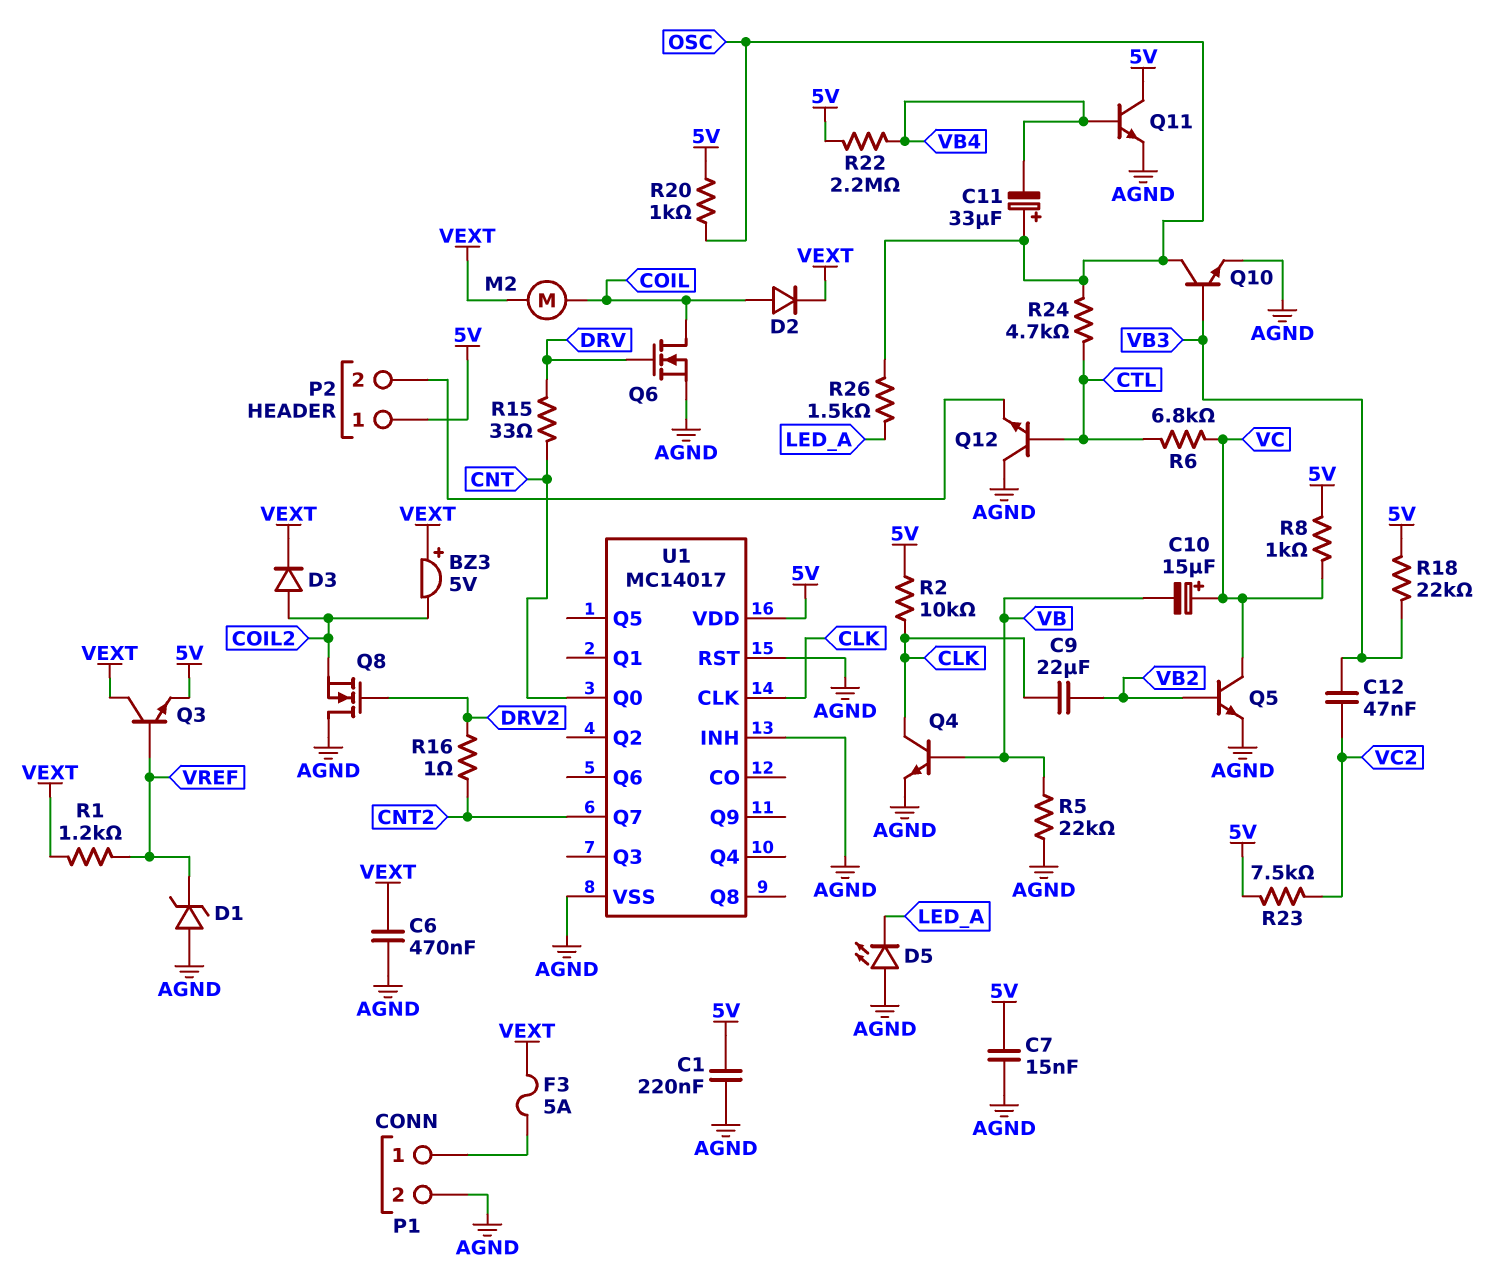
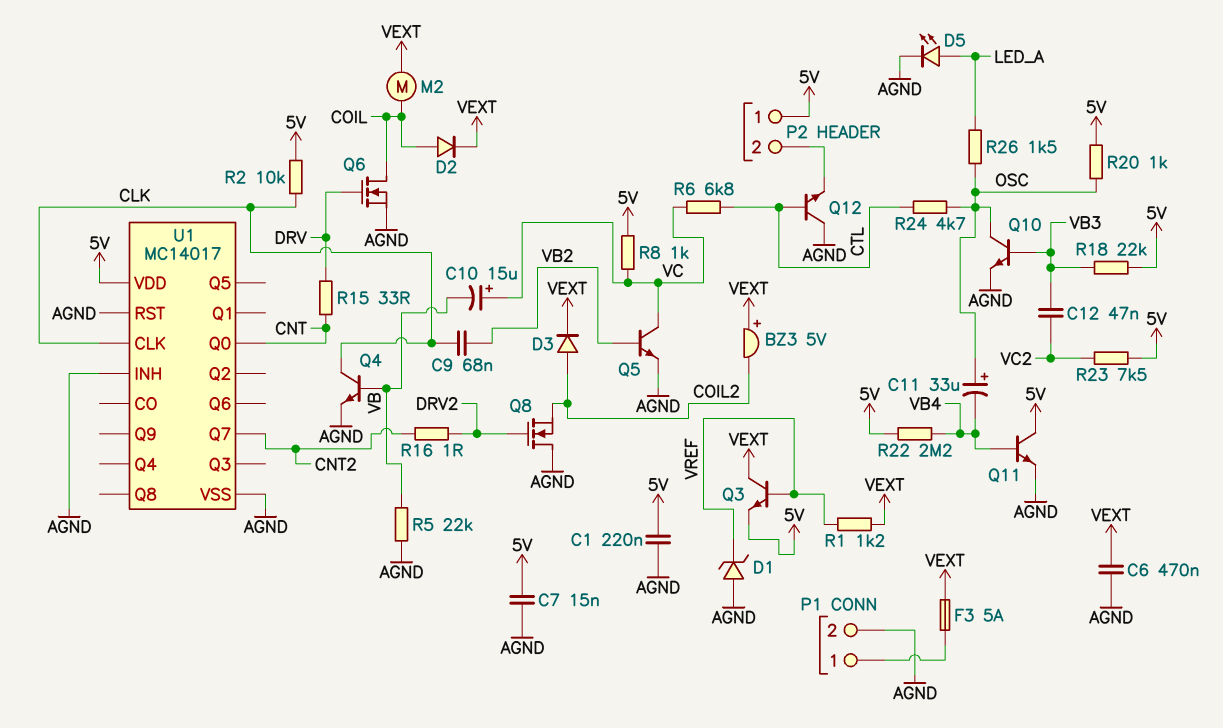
C9: 22uF (CLK, VB2) -> 68nF (CLK, VB2)
D5: LED (A AGND, K LED_A) -> LED (A LED_A, K AGND)

